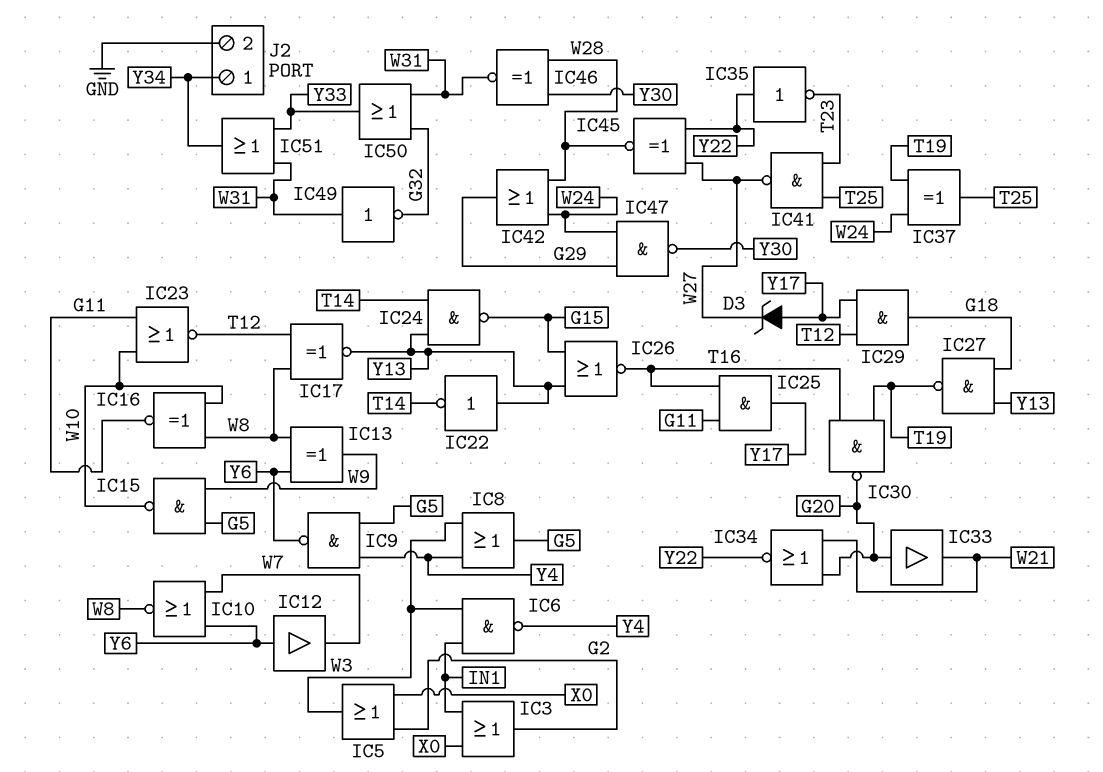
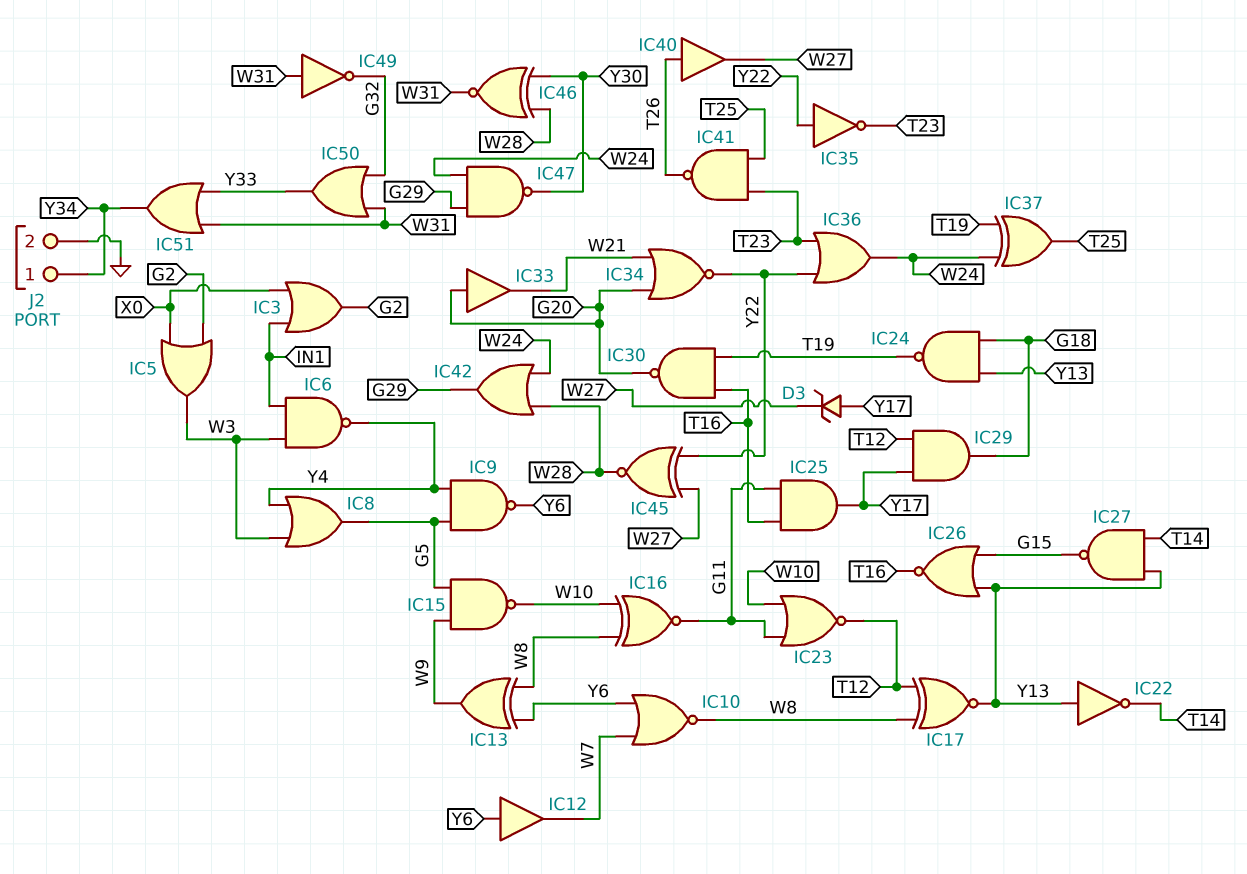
IC24: NAND (in T14, in Y13, out G15) -> NAND (in G18, in Y13, out T19)
IC27: NAND (in G18, in Y13, out T19) -> NAND (in T14, in Y13, out G15)
IC36: none -> OR (in T23, in Y22, out W24)
IC40: none -> buffer (in T26, out W27)
IC41: NAND (in T23, in T25, out W27) -> NAND (in T23, in T25, out T26)

